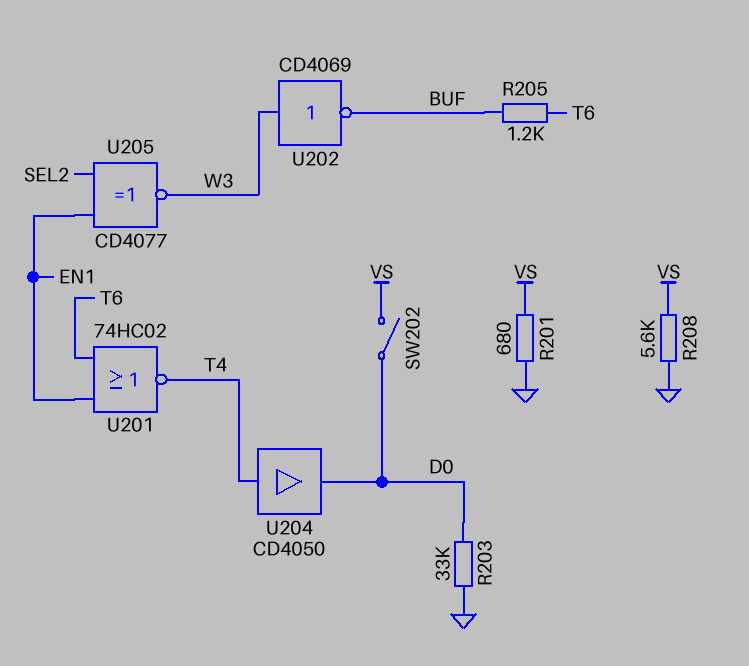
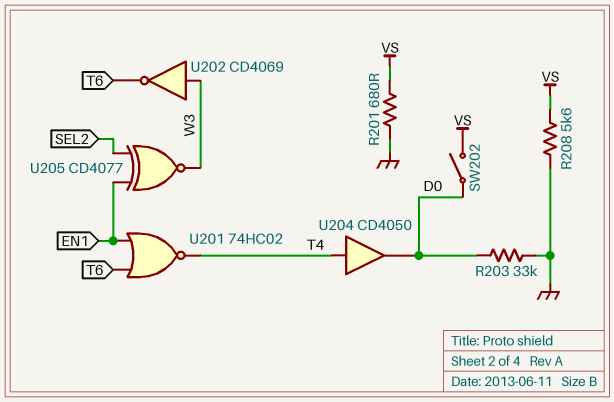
R205: 1.2k (BUF, T6) -> none
U202: NOT CD4069 (in W3, out BUF) -> NOT CD4069 (in W3, out T6)

